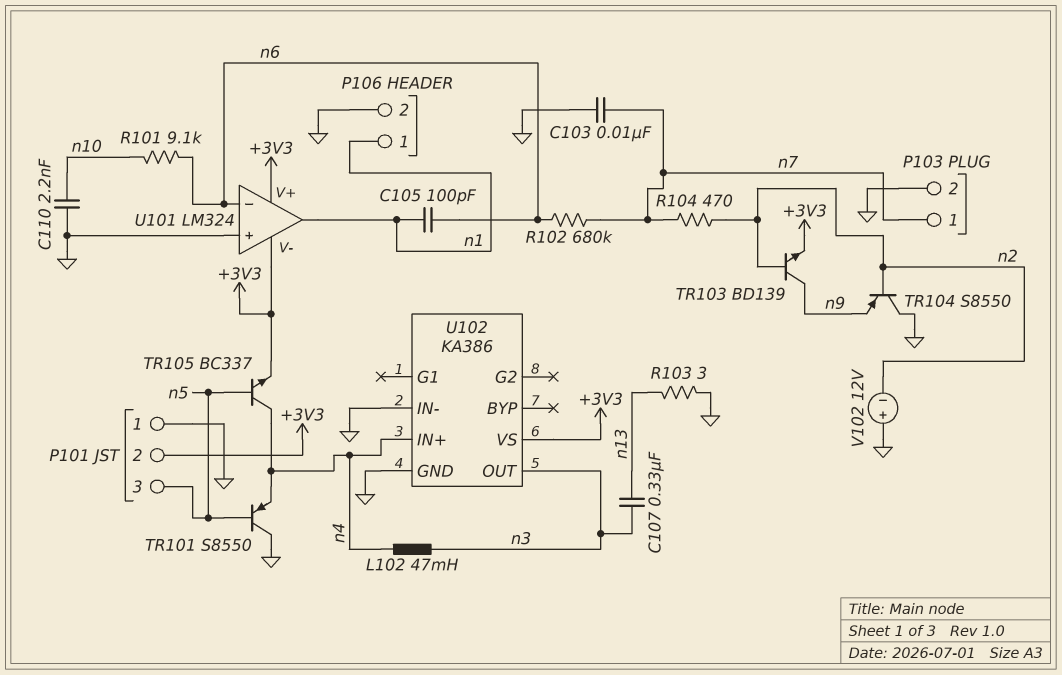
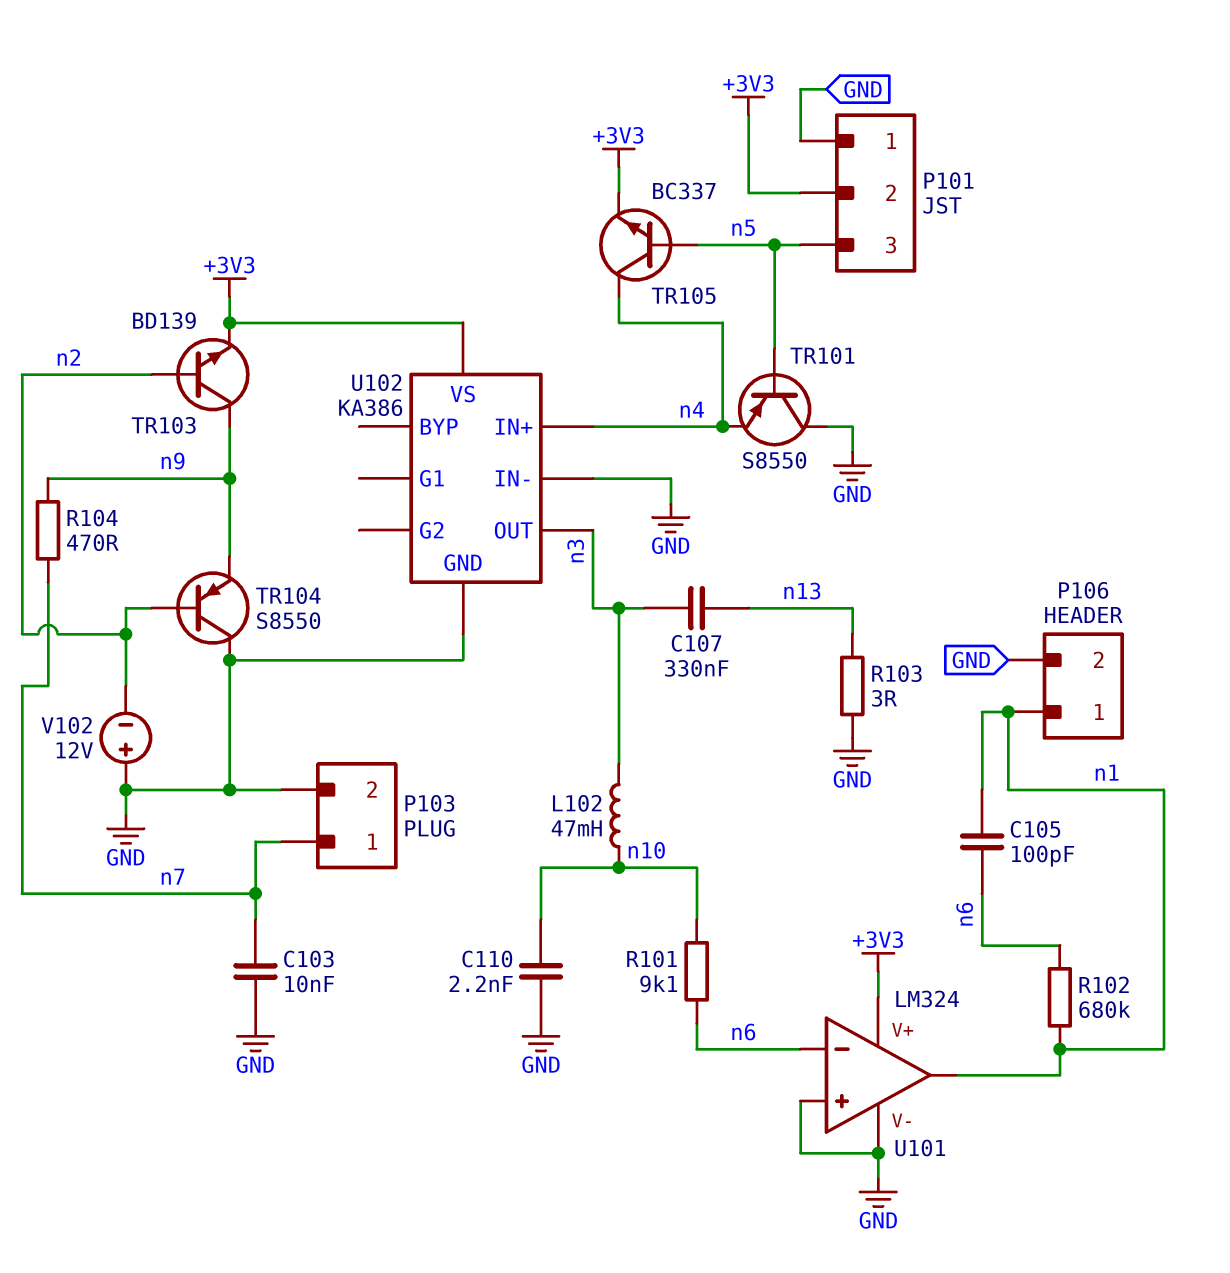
L102: 47mH (n3, n4) -> 47mH (n3, n10)
R102: 680k (n6, n7) -> 680k (n1, n6)
R104: 470 (n2, n7) -> 470 (n7, n9)
U101 pin V-: +3V3 -> GND

